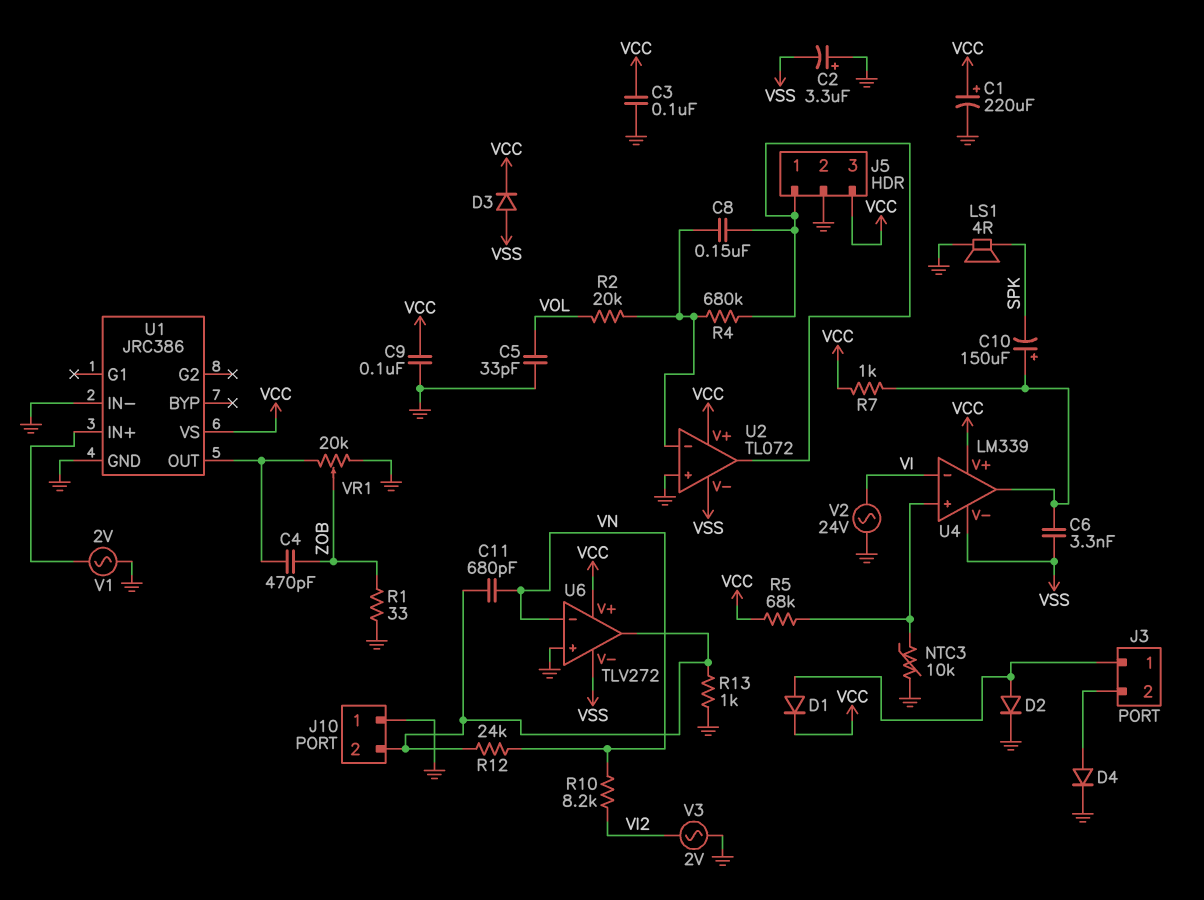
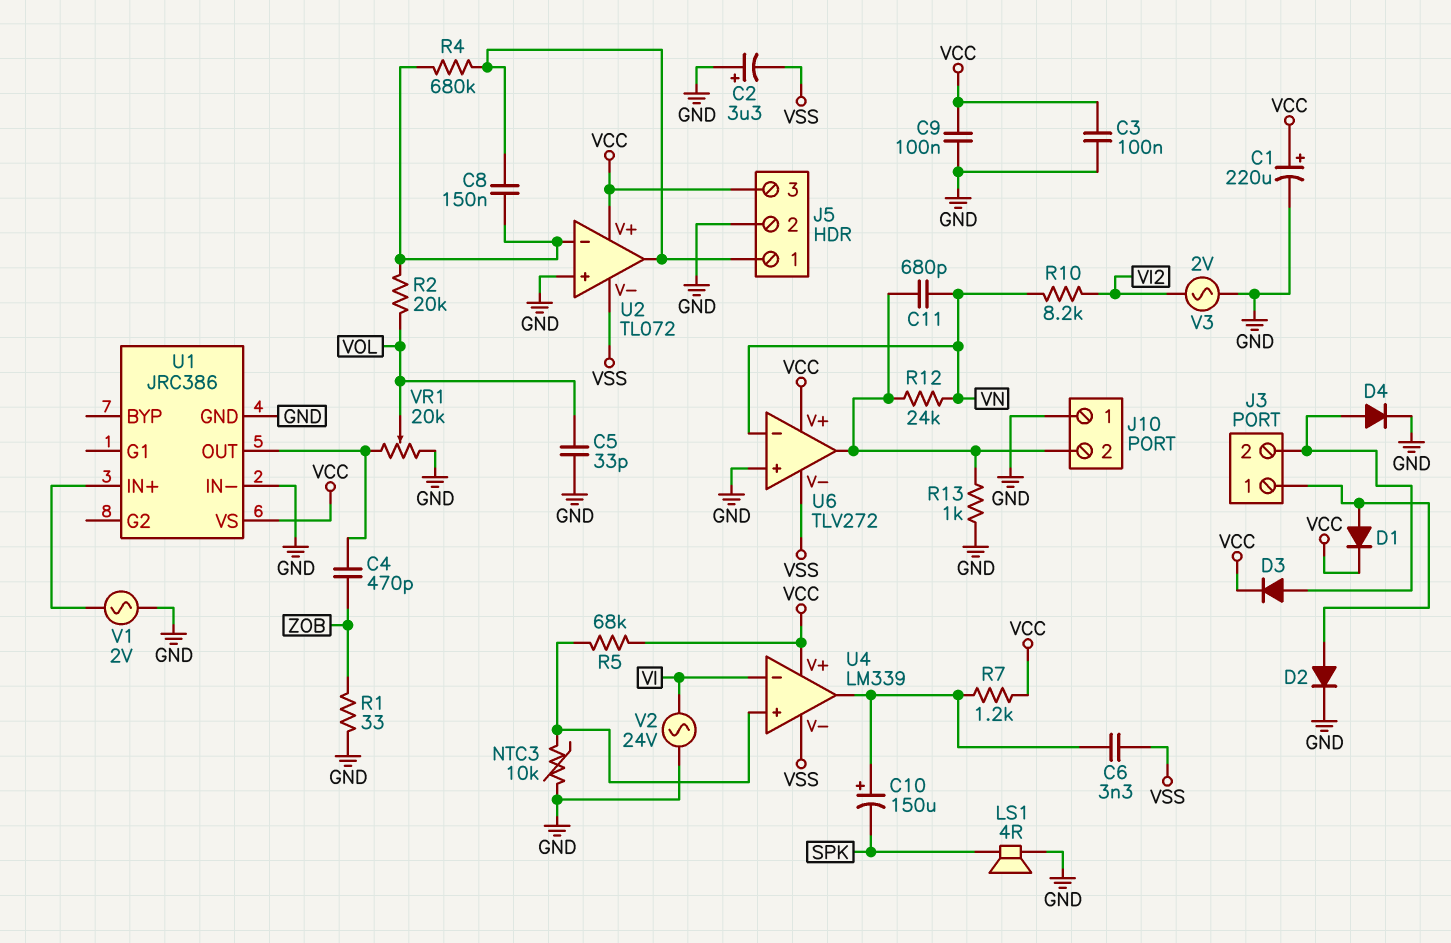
D3: diode (A VSS, K VCC) -> diode (A J3/2, K VCC)
R7: 1k (U4/out, VCC) -> 1.2k (U4/out, VCC)
VR1: 20k (GND, U1/OUT, wiper ZOB) -> 20k (GND, U1/OUT, wiper VOL)

